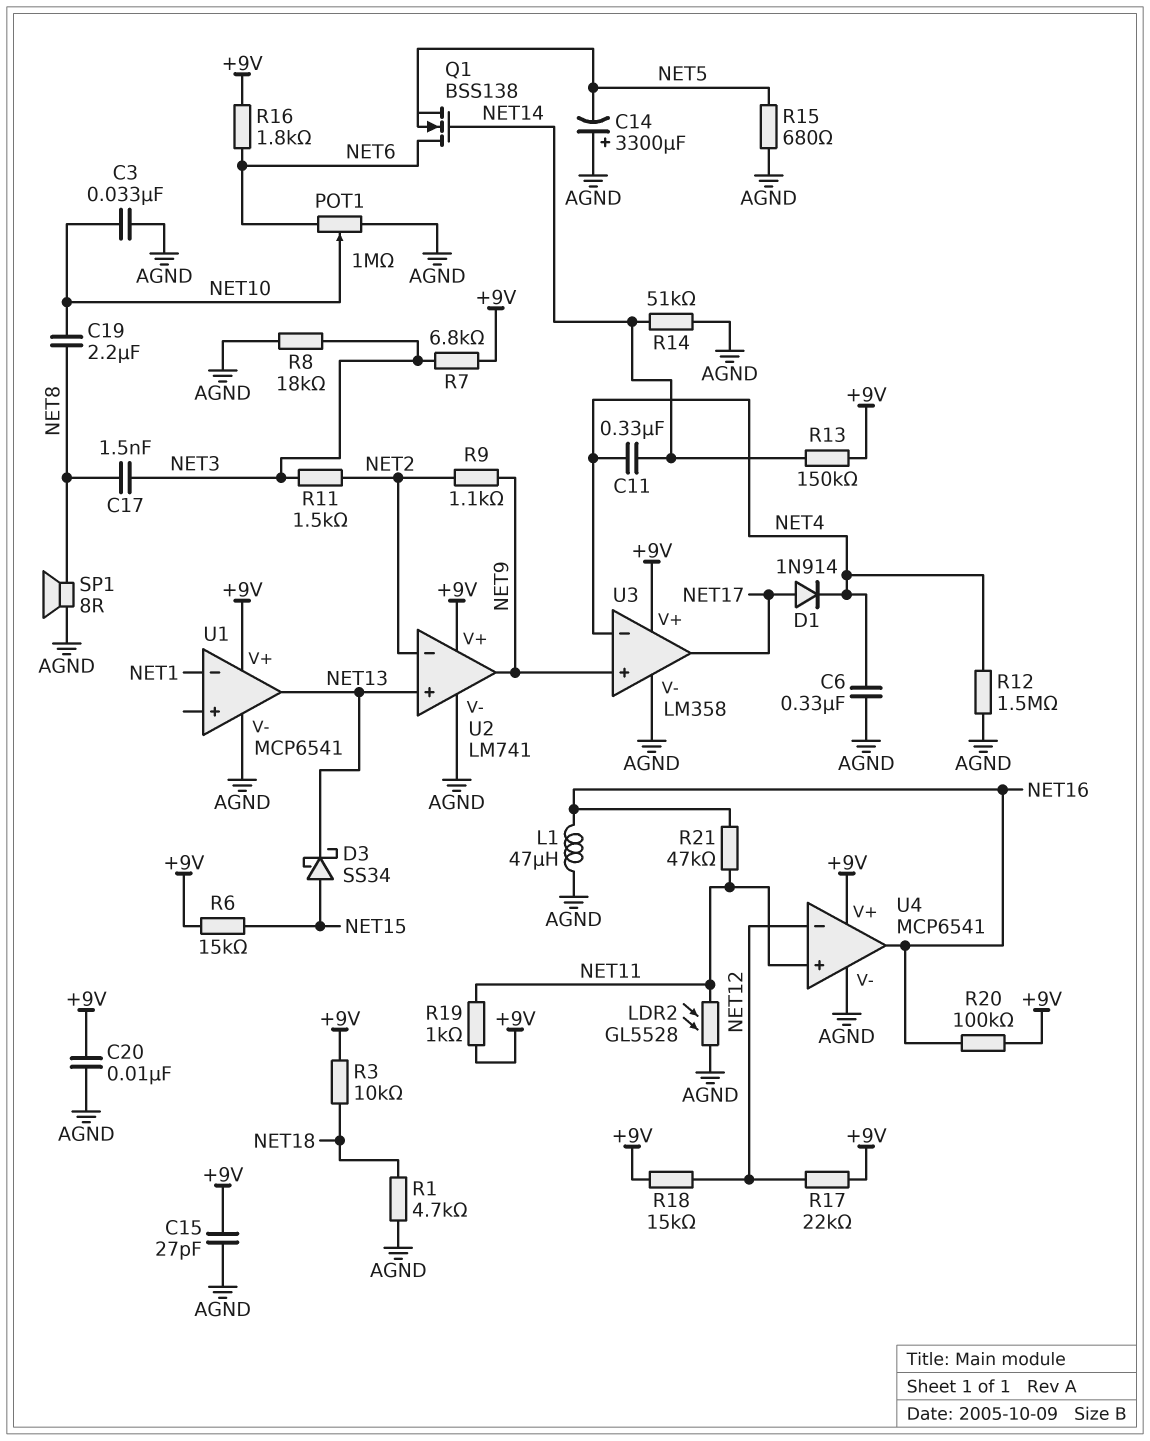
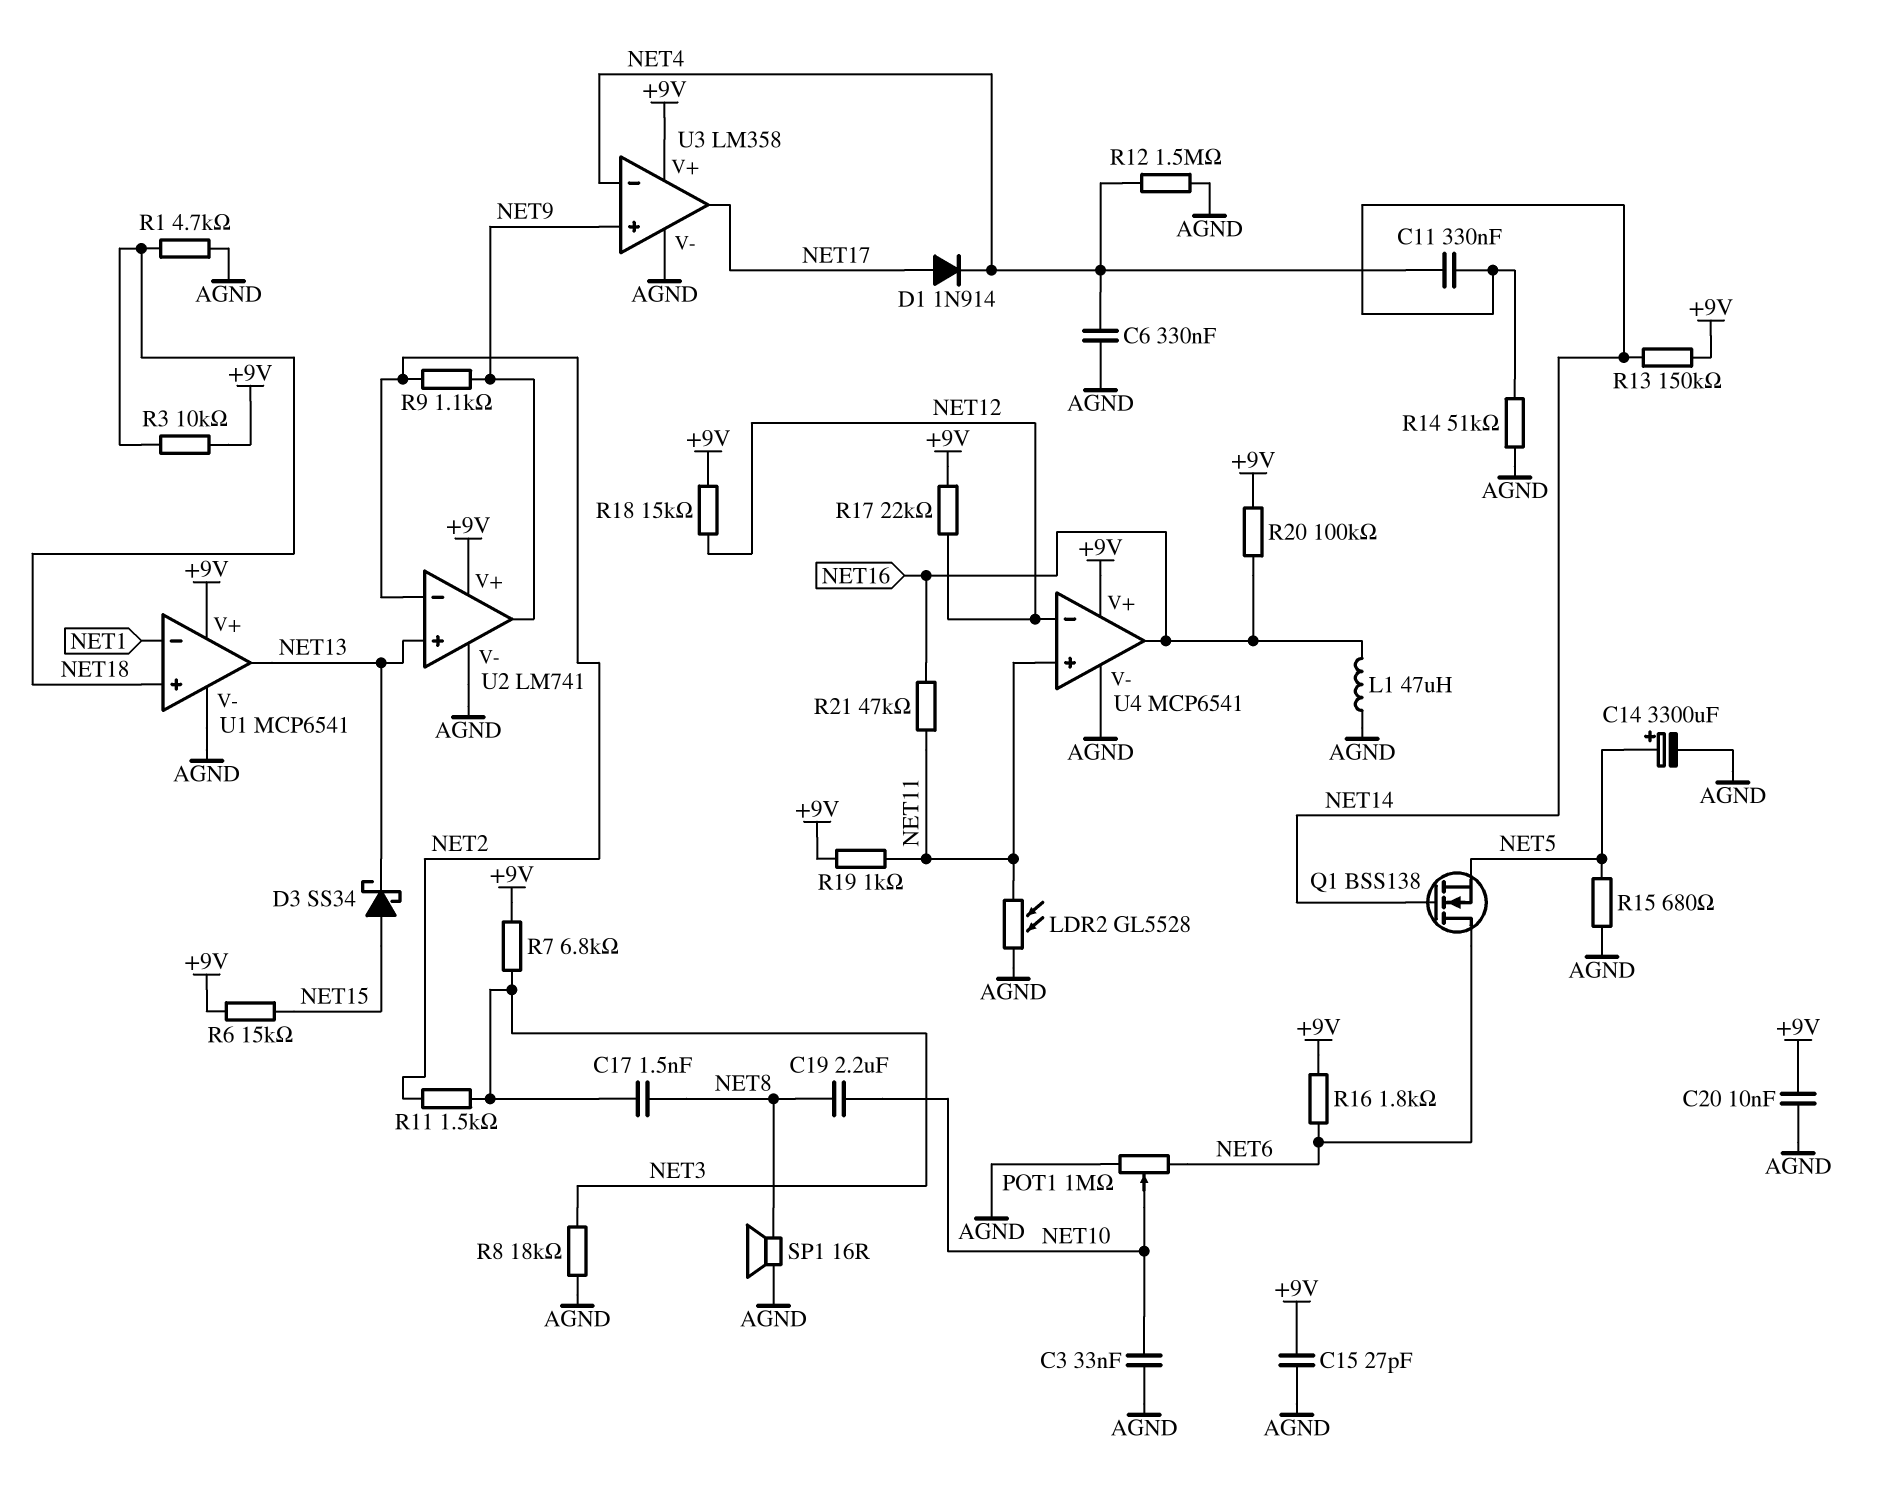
C14: 3300uF (plus AGND, minus NET5) -> 3300uF (plus NET5, minus AGND)
SP1: speaker 8R (AGND, NET8) -> speaker 16R (AGND, NET8)
U1 pin in+: none -> NET18

